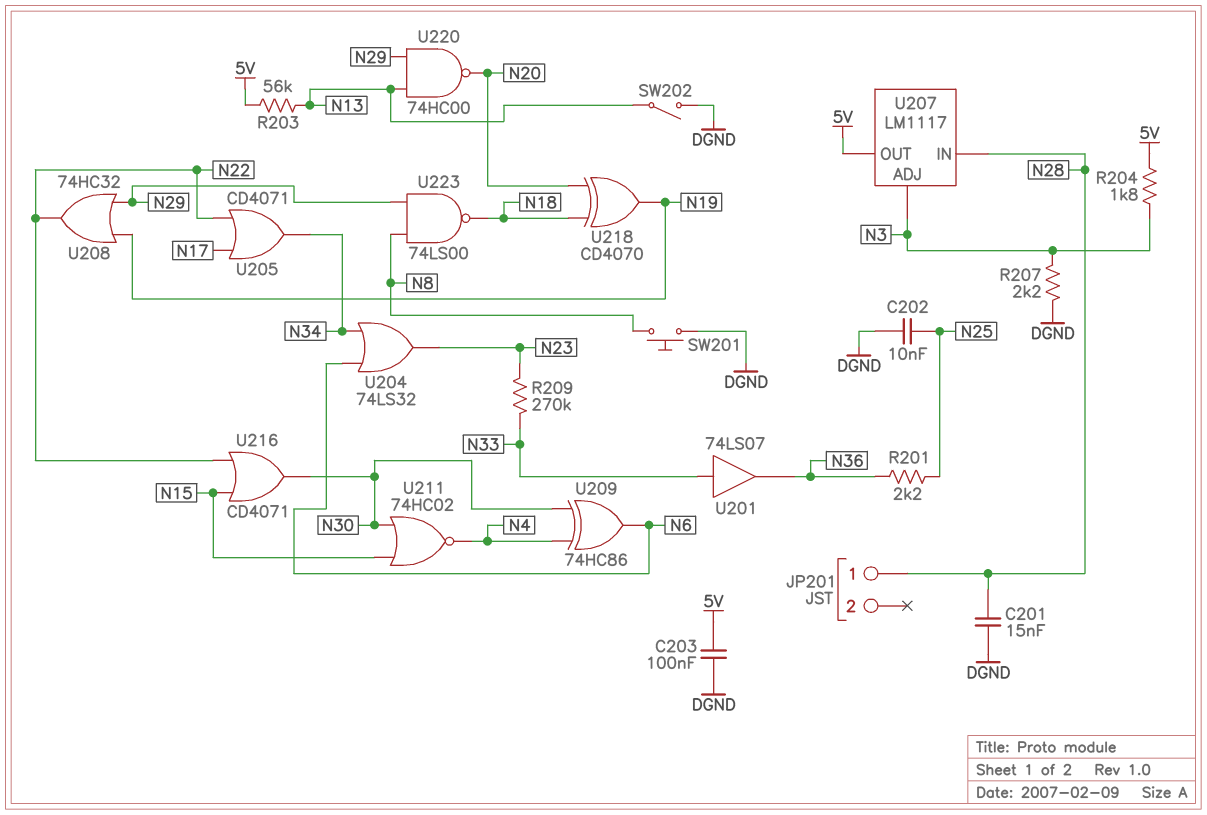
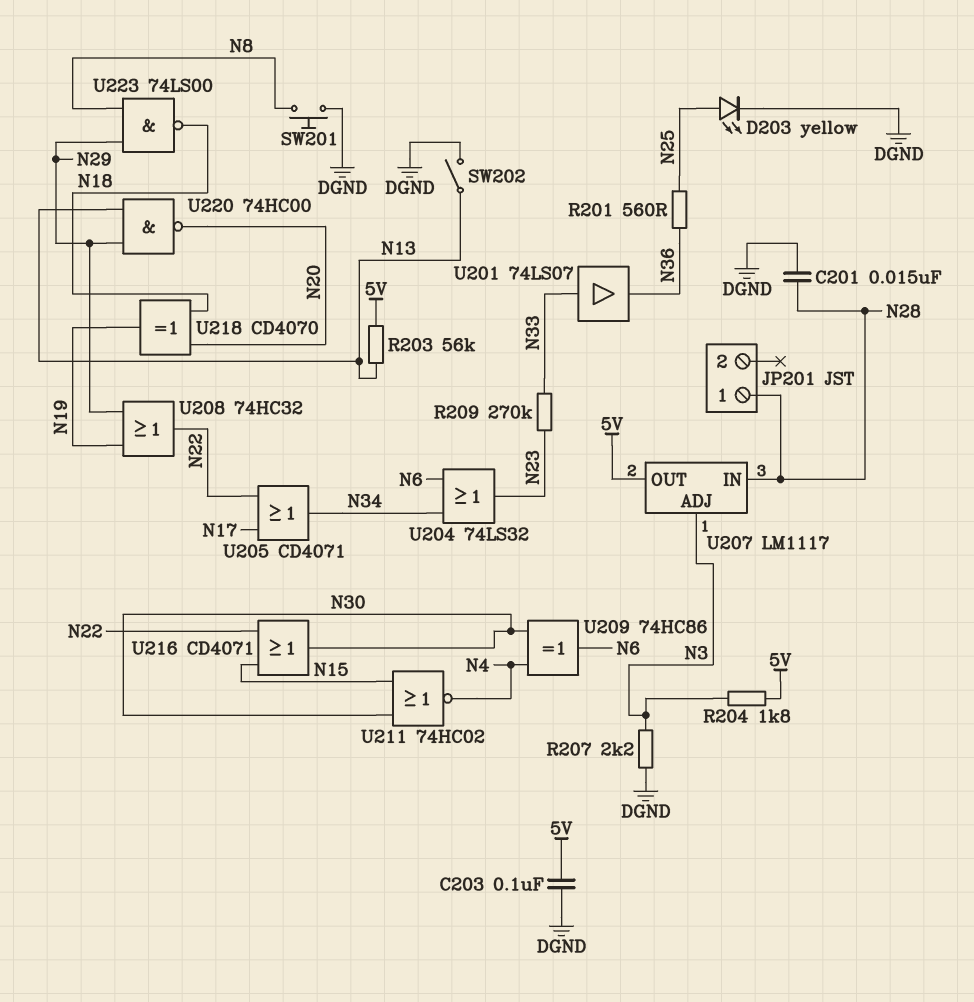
C202: 10nF (DGND, N25) -> none
D203: none -> LED yellow (A N25, K DGND)
R201: 2.2k (N25, N36) -> 560 (N25, N36)

